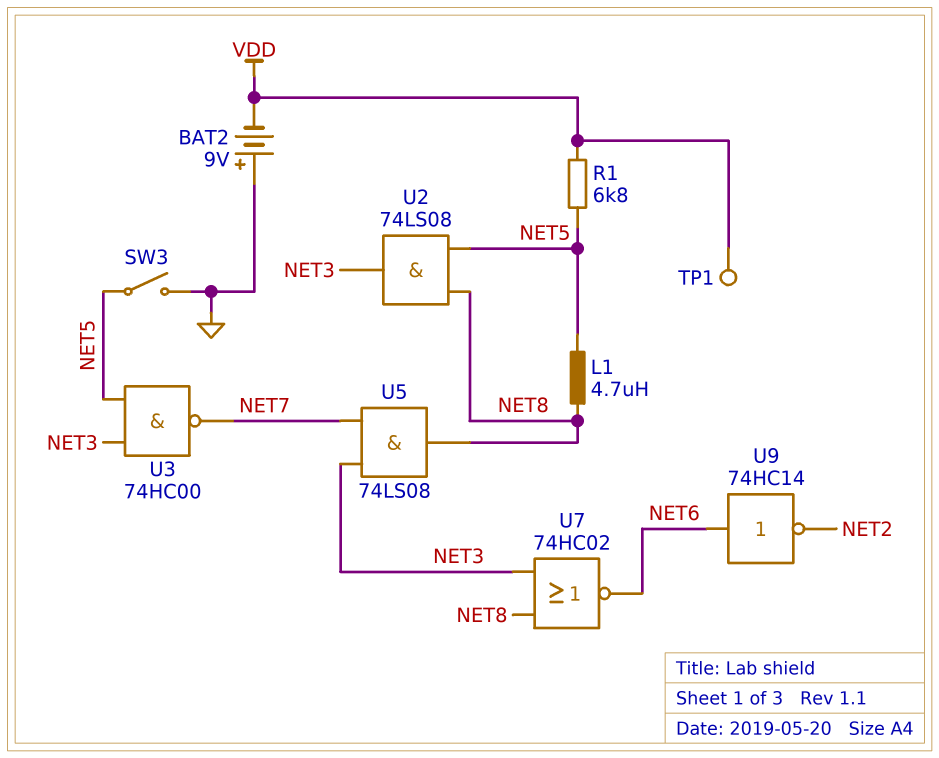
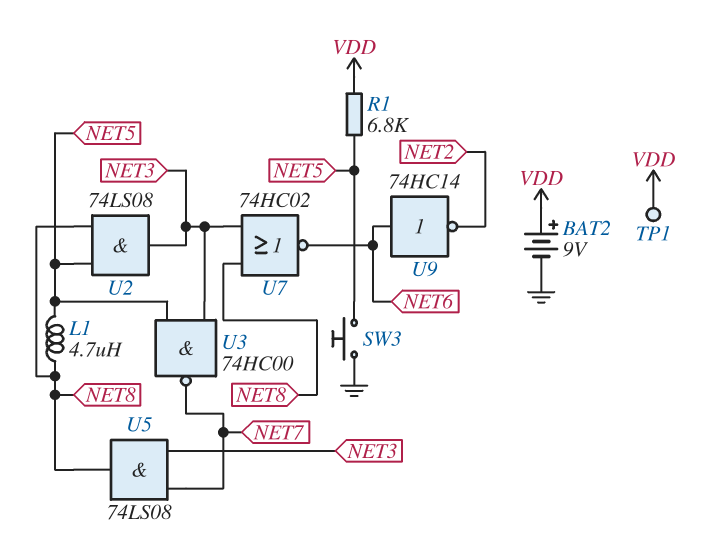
BAT2: 9V (plus GND, minus VDD) -> 9V (plus VDD, minus GND)
SW3: switch (GND, NET5) -> button (GND, NET5)

